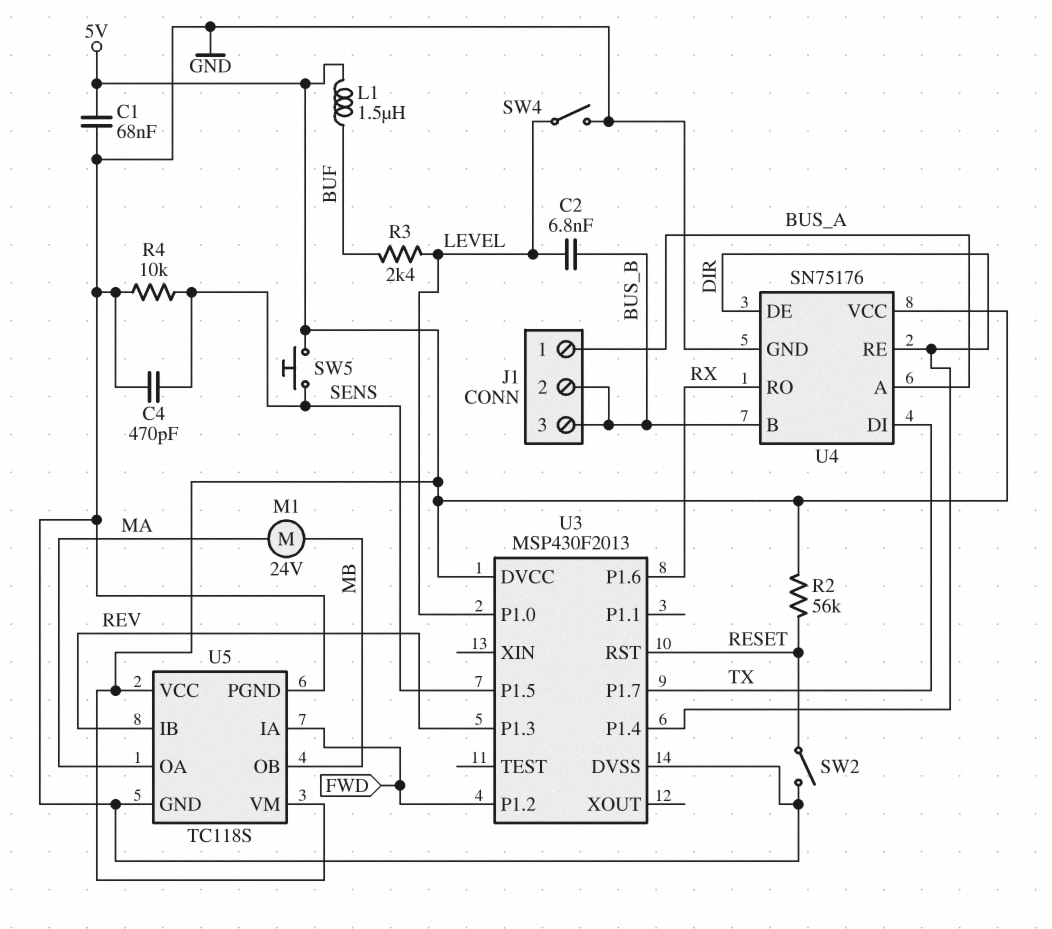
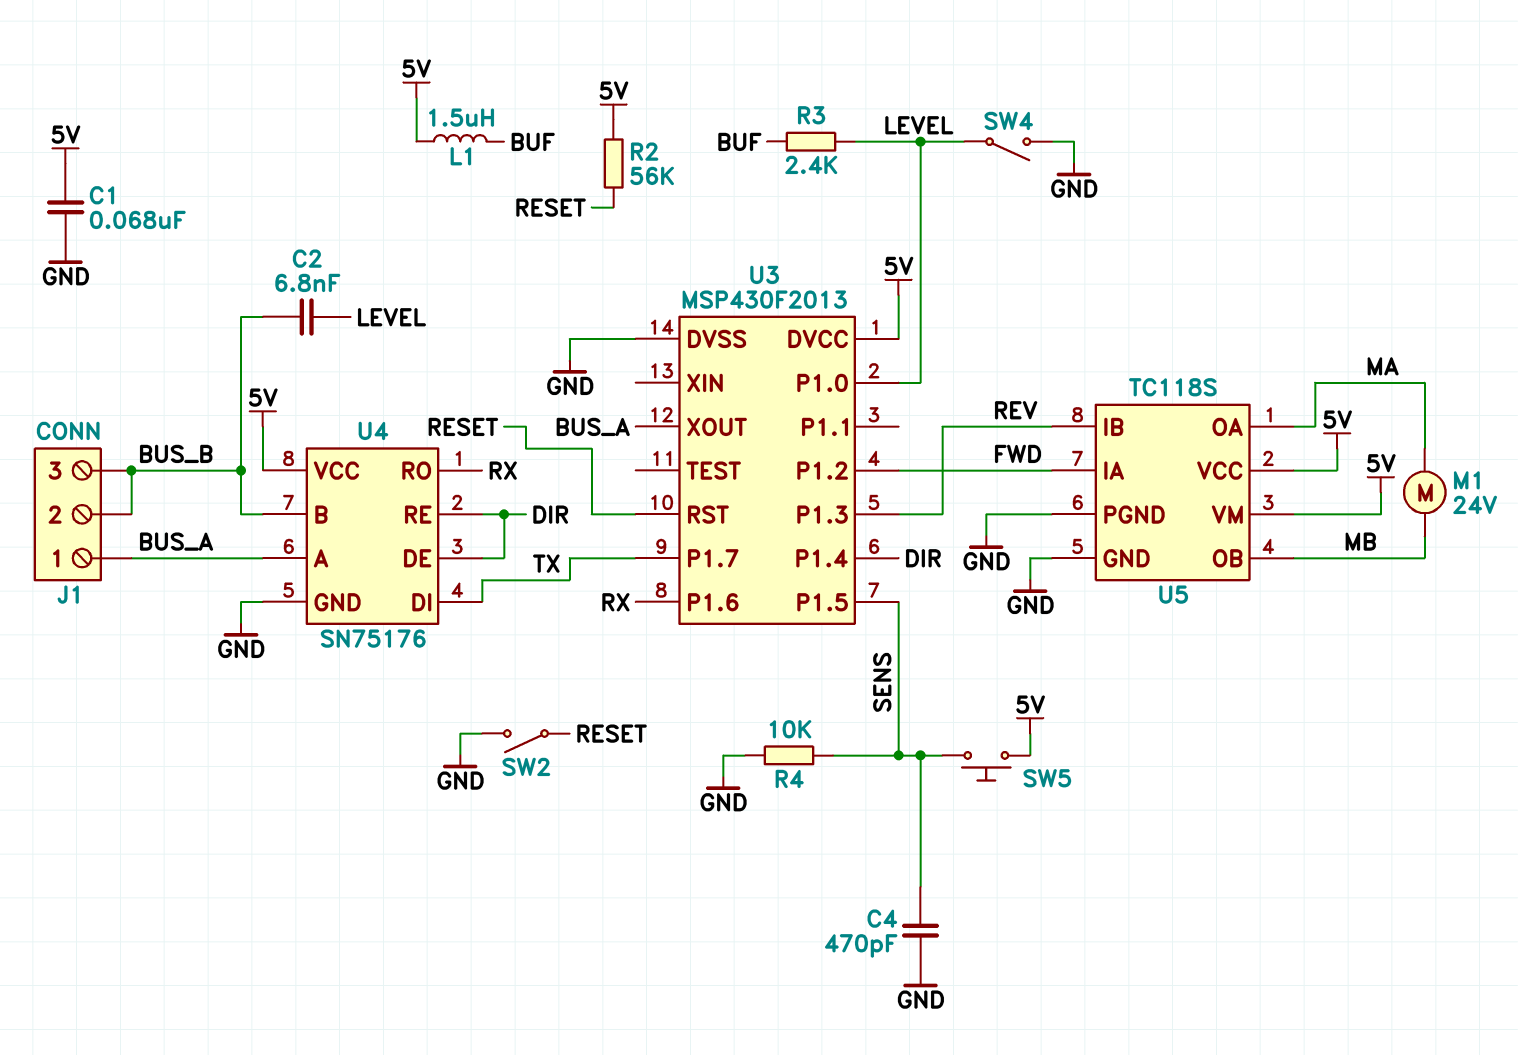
U3 pin XOUT: none -> BUS_A

